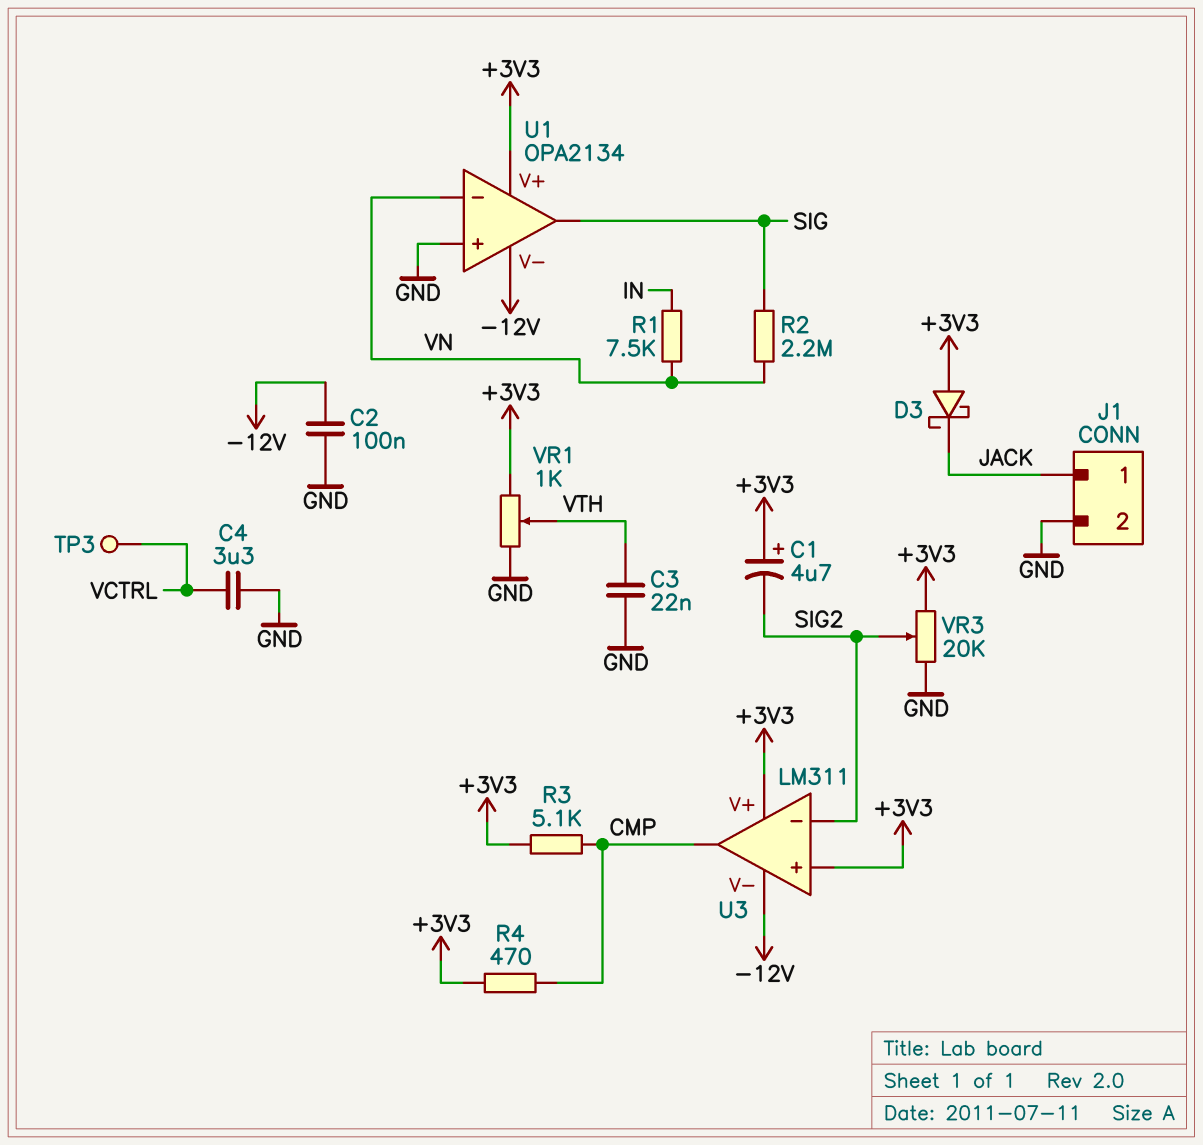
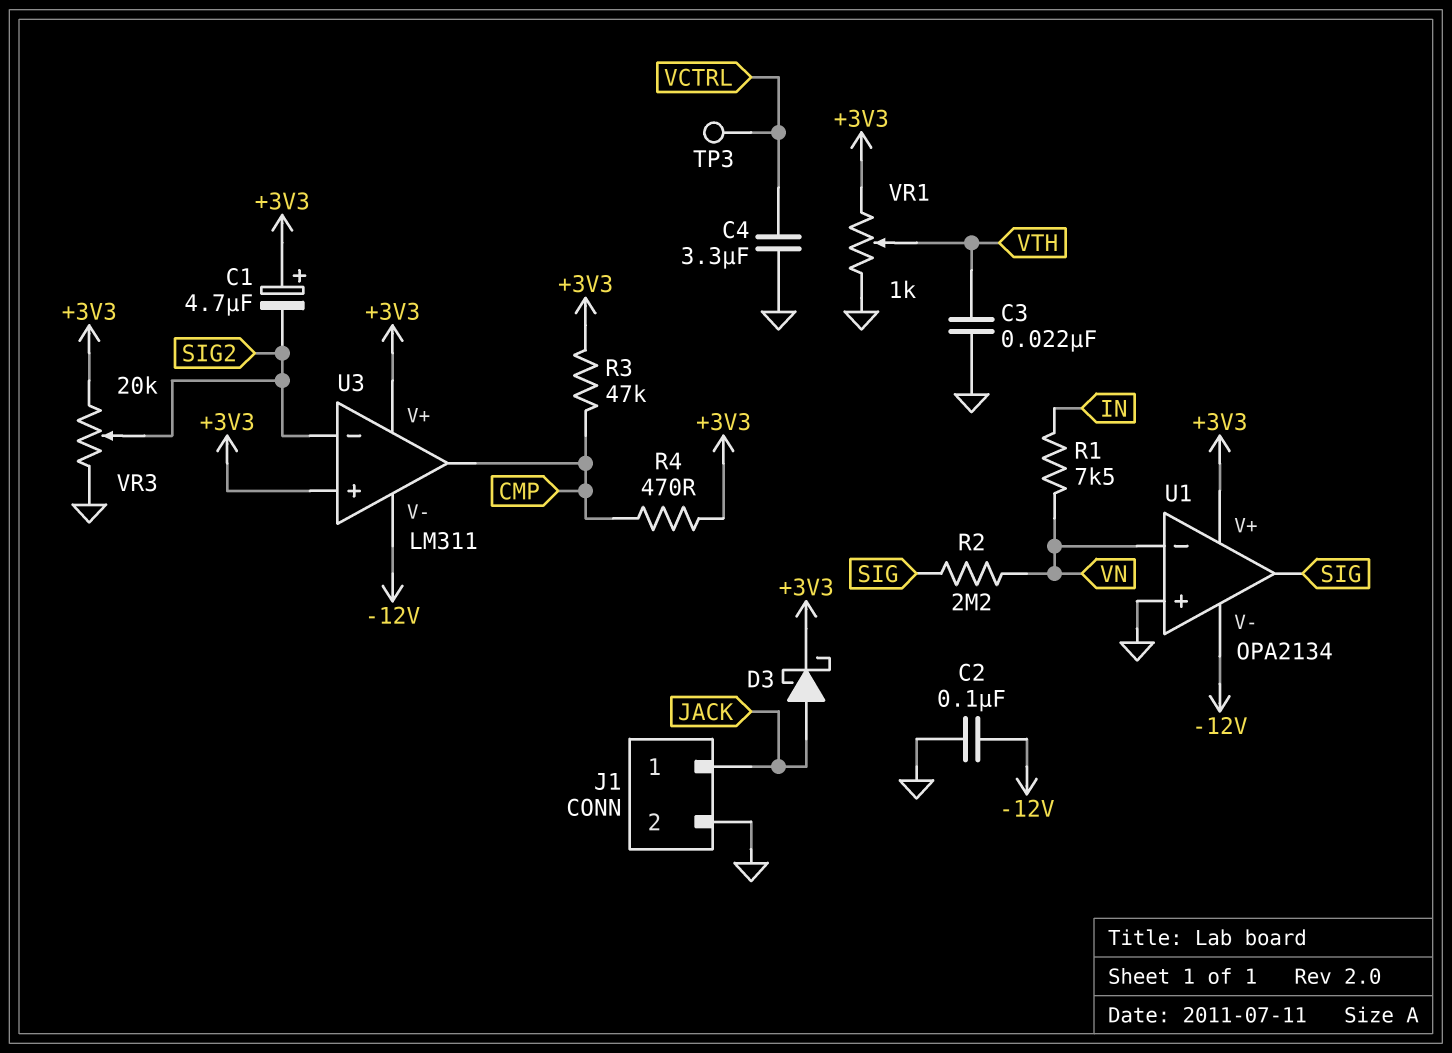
D3: schottky (A +3V3, K JACK) -> schottky (A JACK, K +3V3)
R3: 5.1k (+3V3, CMP) -> 47k (+3V3, CMP)

